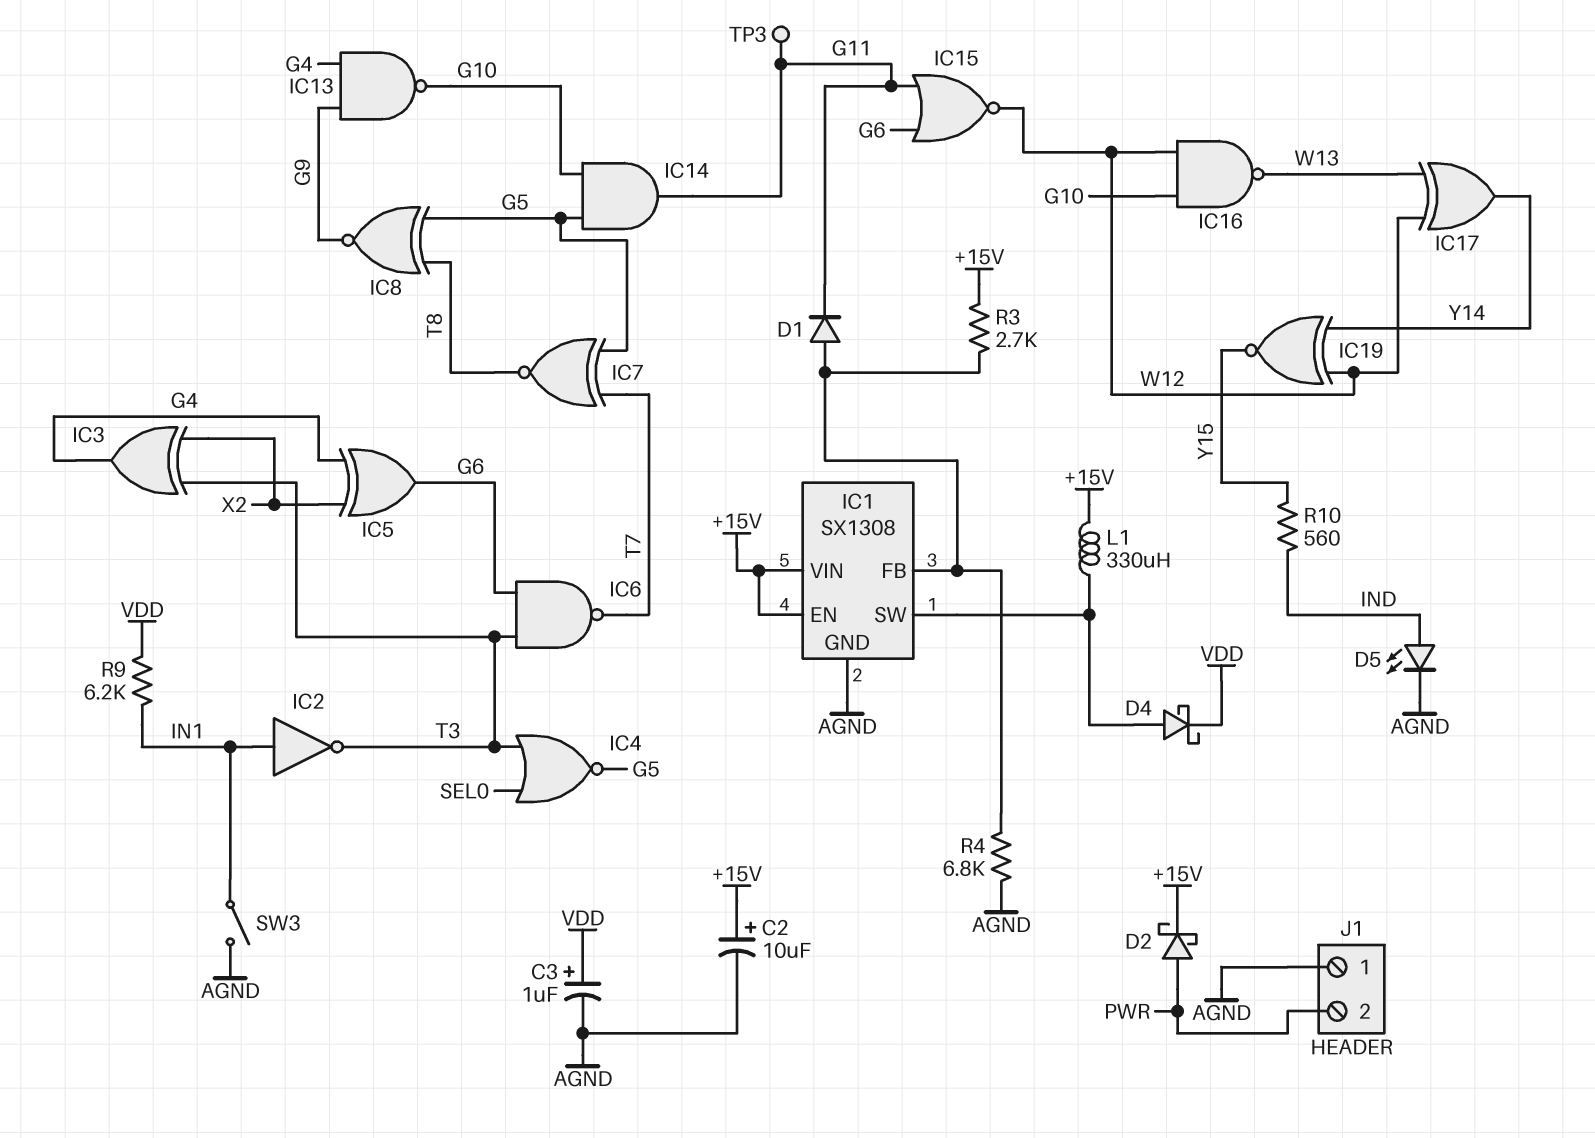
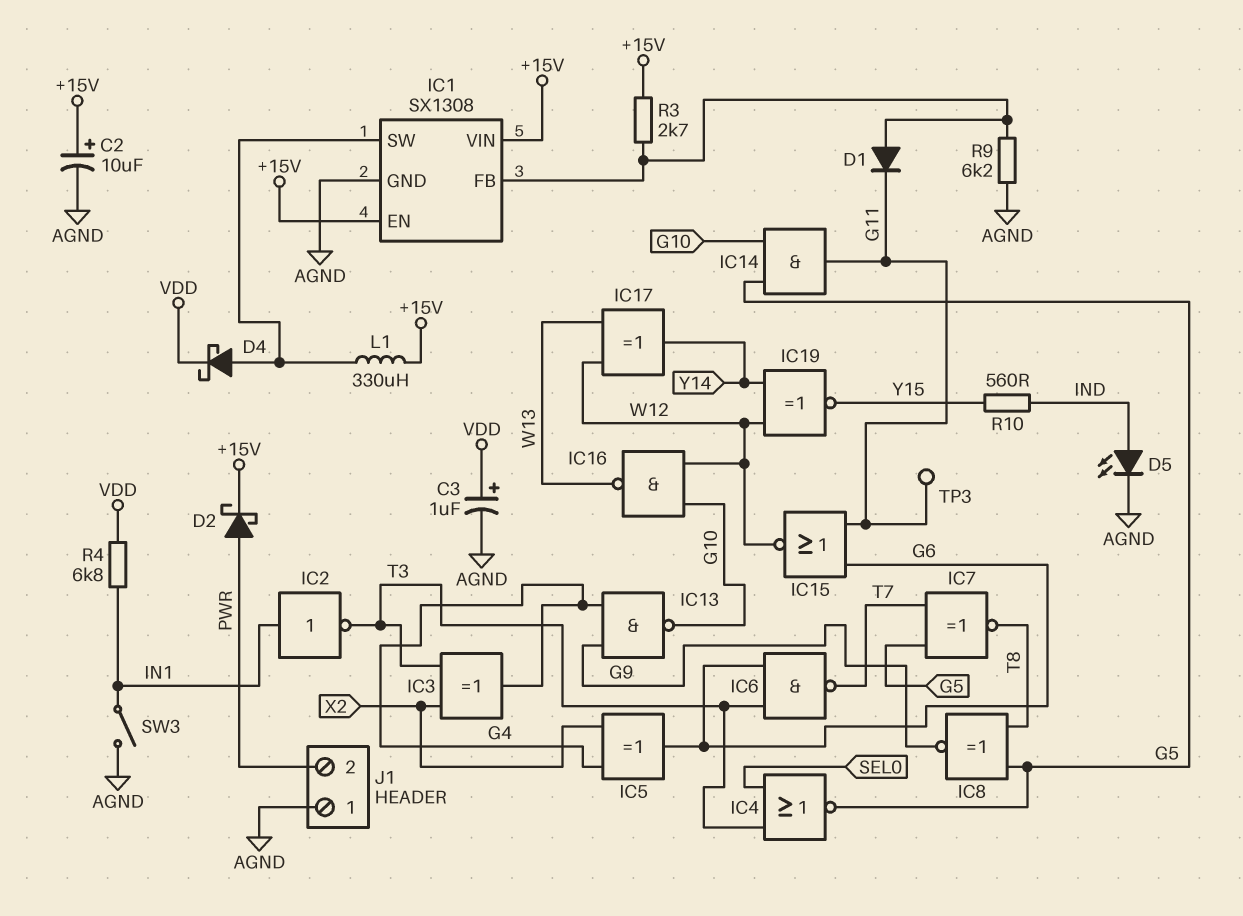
R4: 6.8k (AGND, IC1/FB) -> 6.8k (IN1, VDD)
R9: 6.2k (IN1, VDD) -> 6.2k (AGND, IC1/FB)

